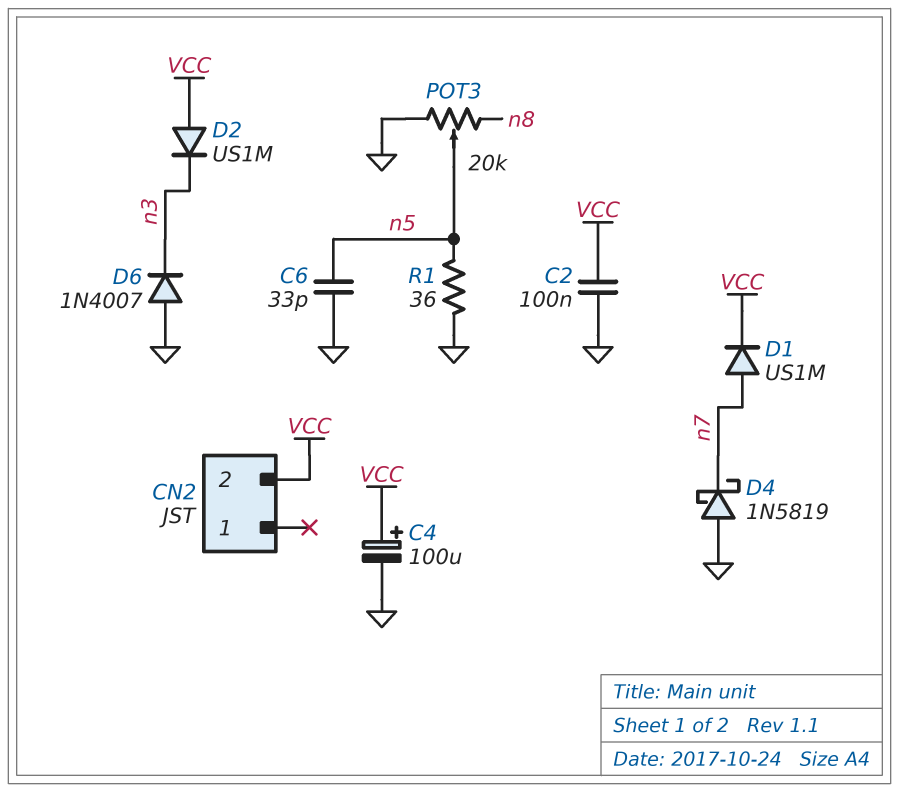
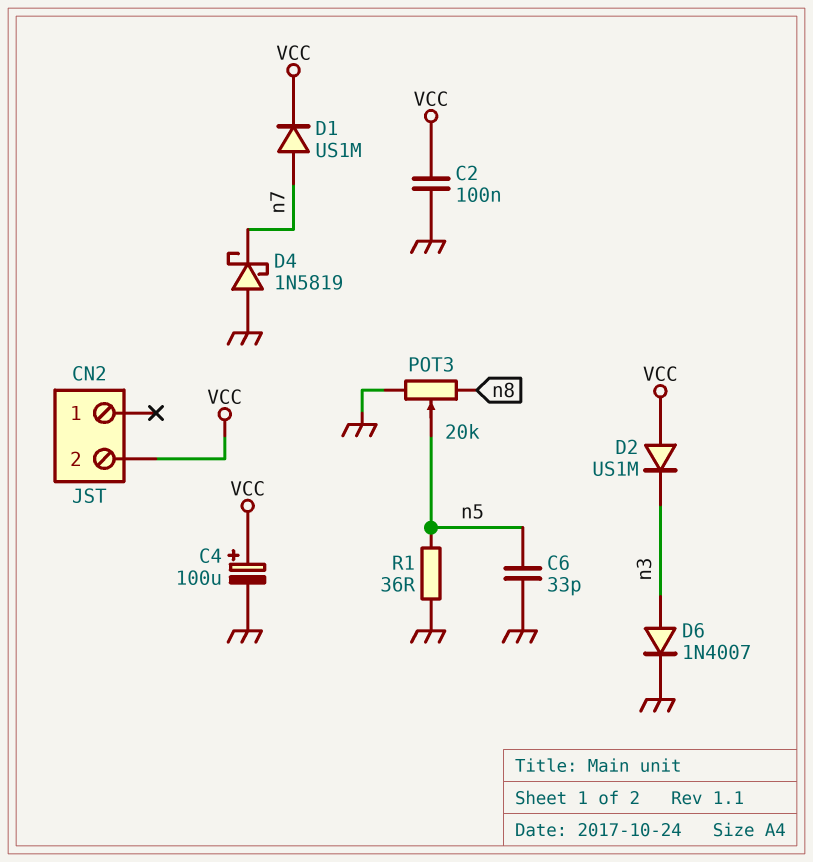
D6: diode 1N4007 (A GND, K n3) -> diode 1N4007 (A n3, K GND)

